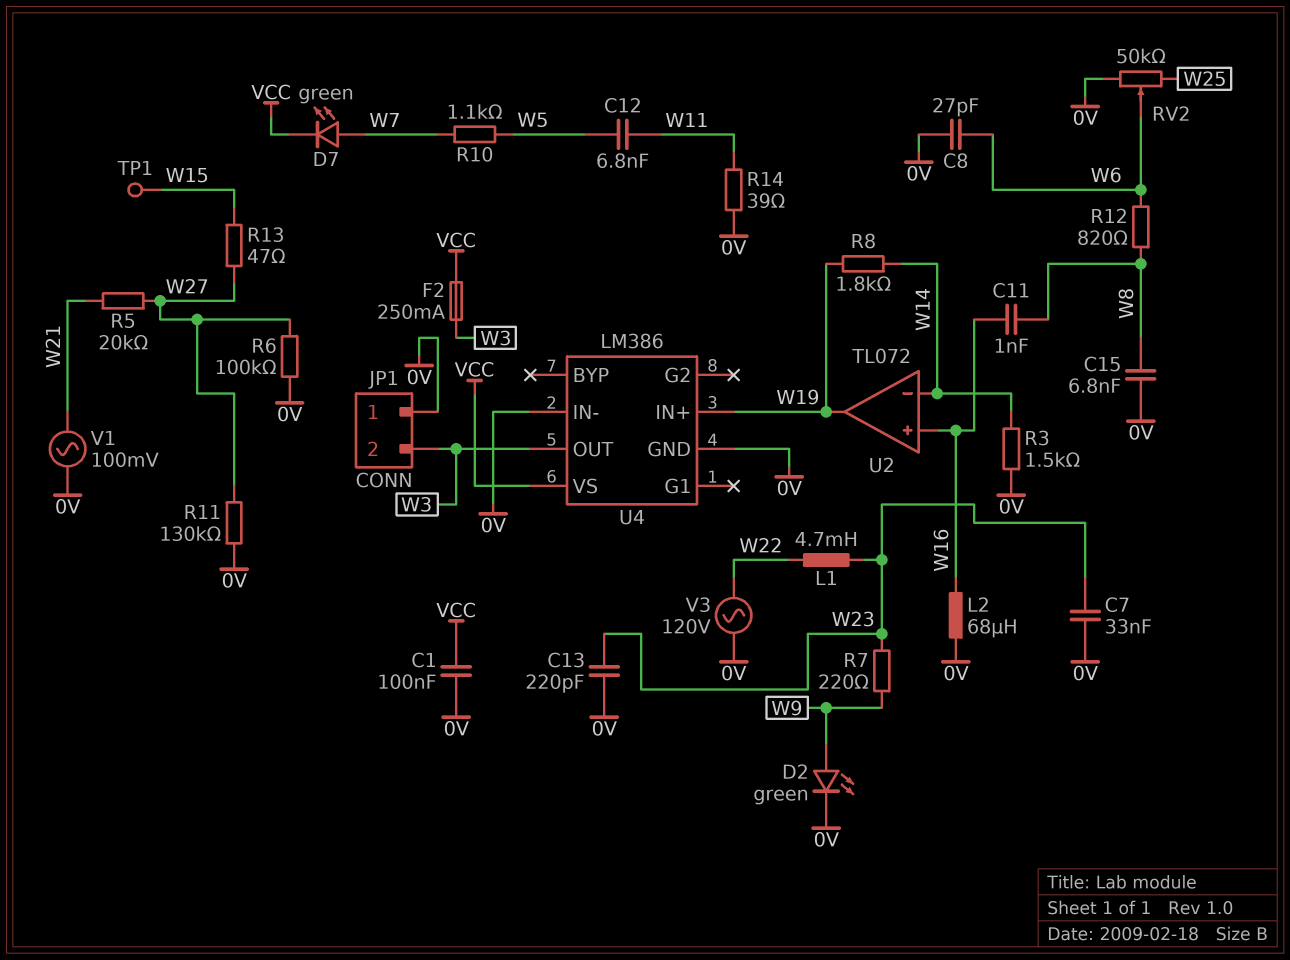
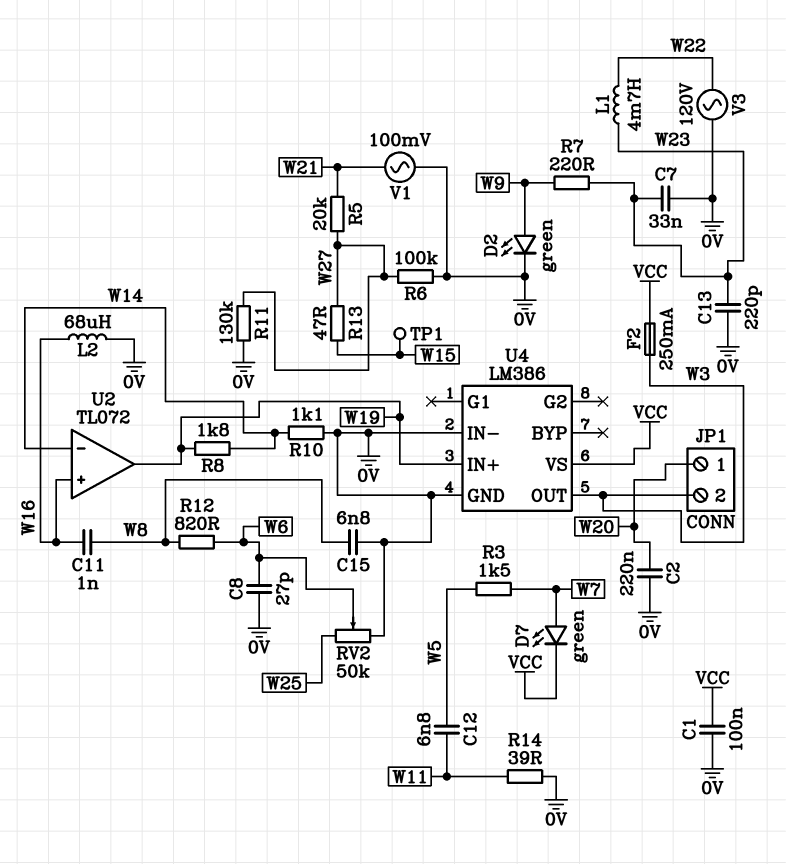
C2: none -> 220nF (0V, W20)
JP1 pin 1: 0V -> W20
R3: 1.5k (0V, W14) -> 1.5k (W5, W7)
R10: 1.1k (W5, W7) -> 1.1k (0V, W14)

